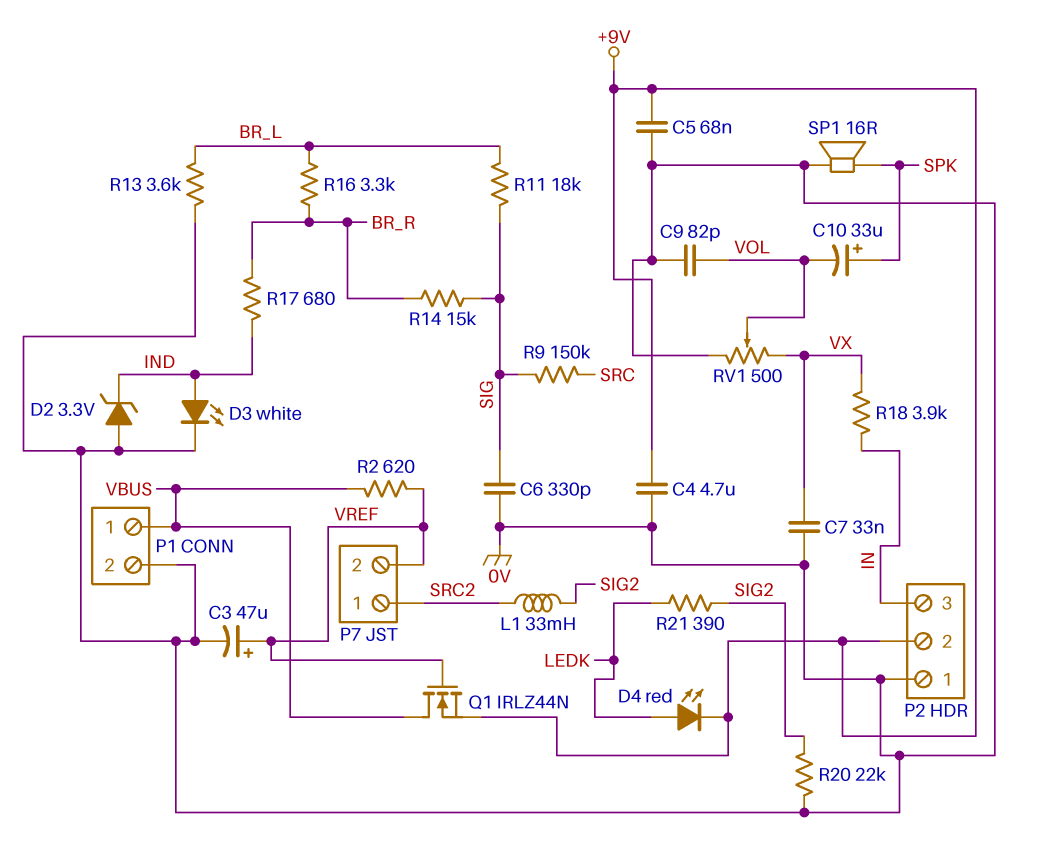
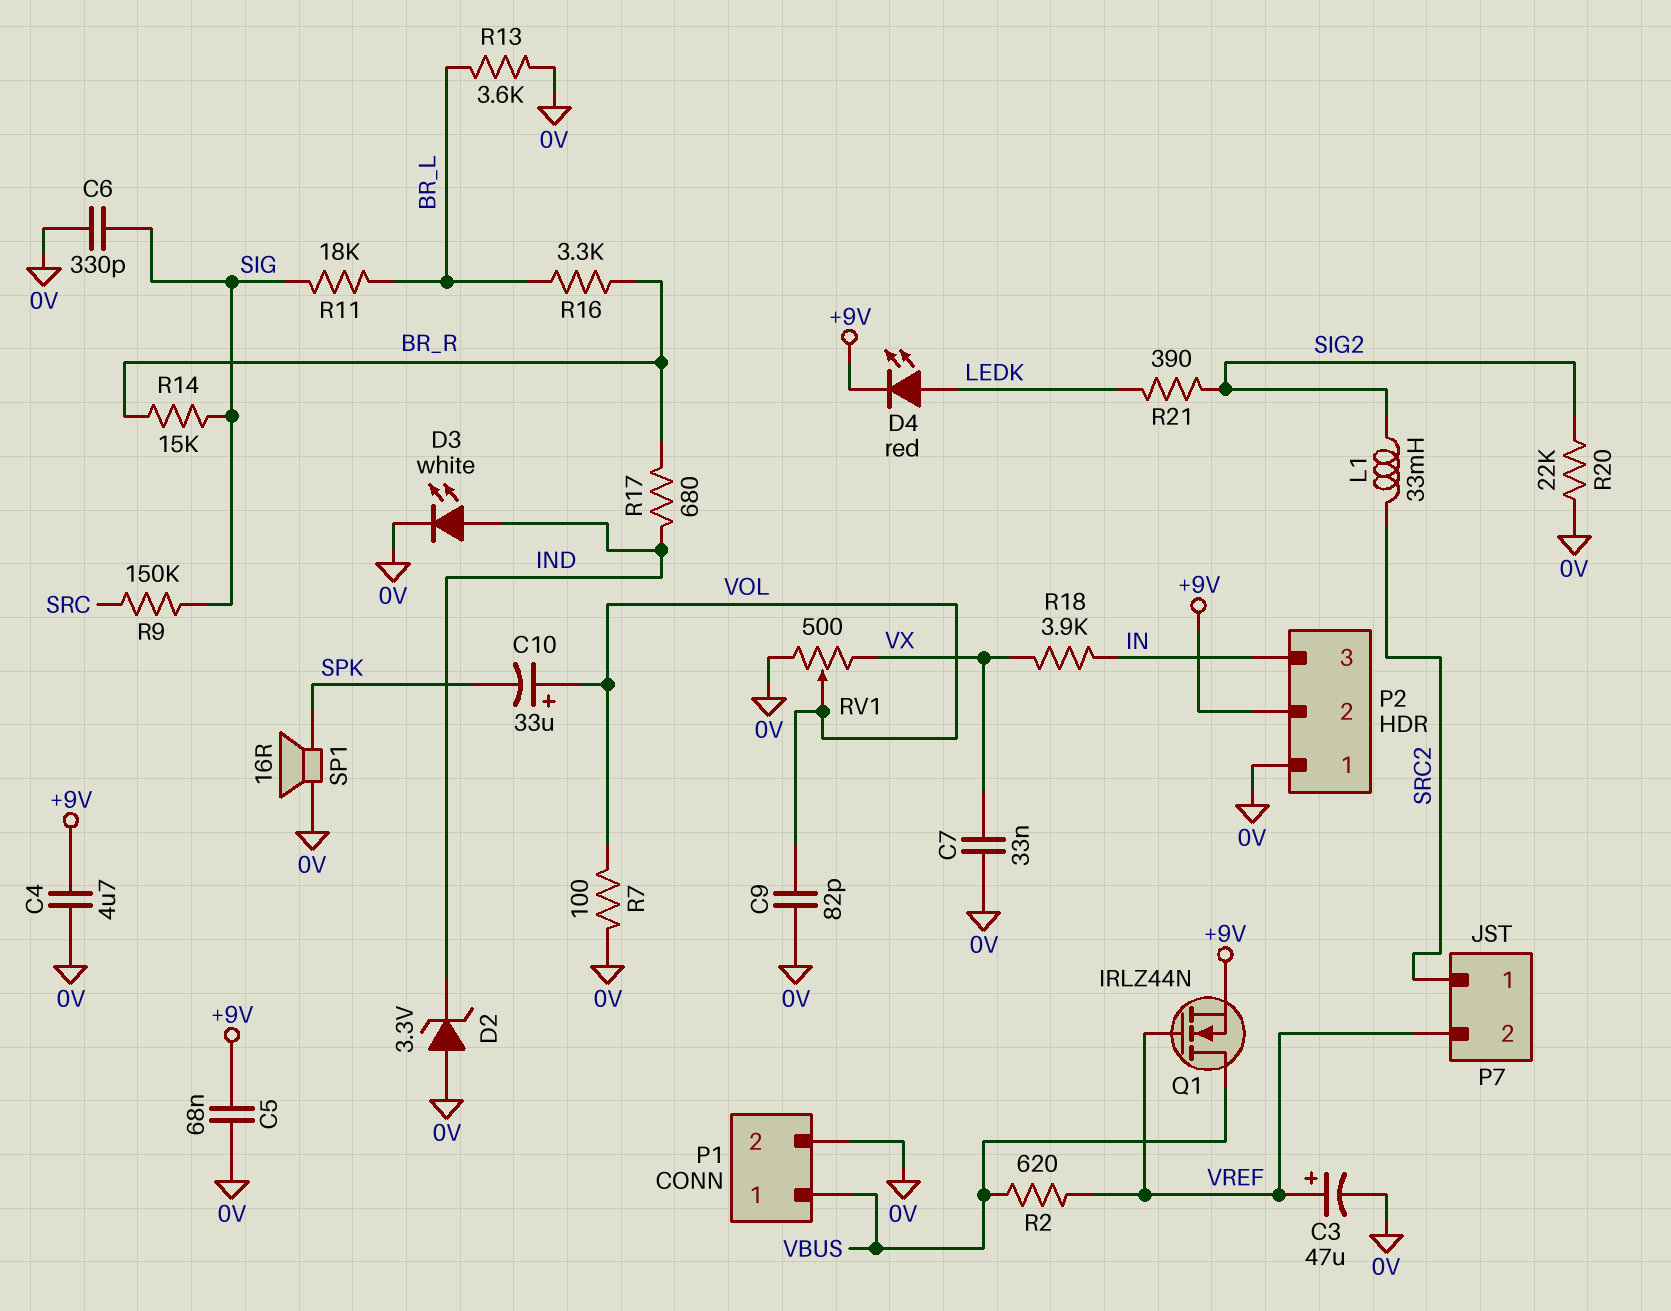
C10: 33uF (plus SPK, minus VOL) -> 33uF (plus VOL, minus SPK)
R7: none -> 100 (0V, VOL)

